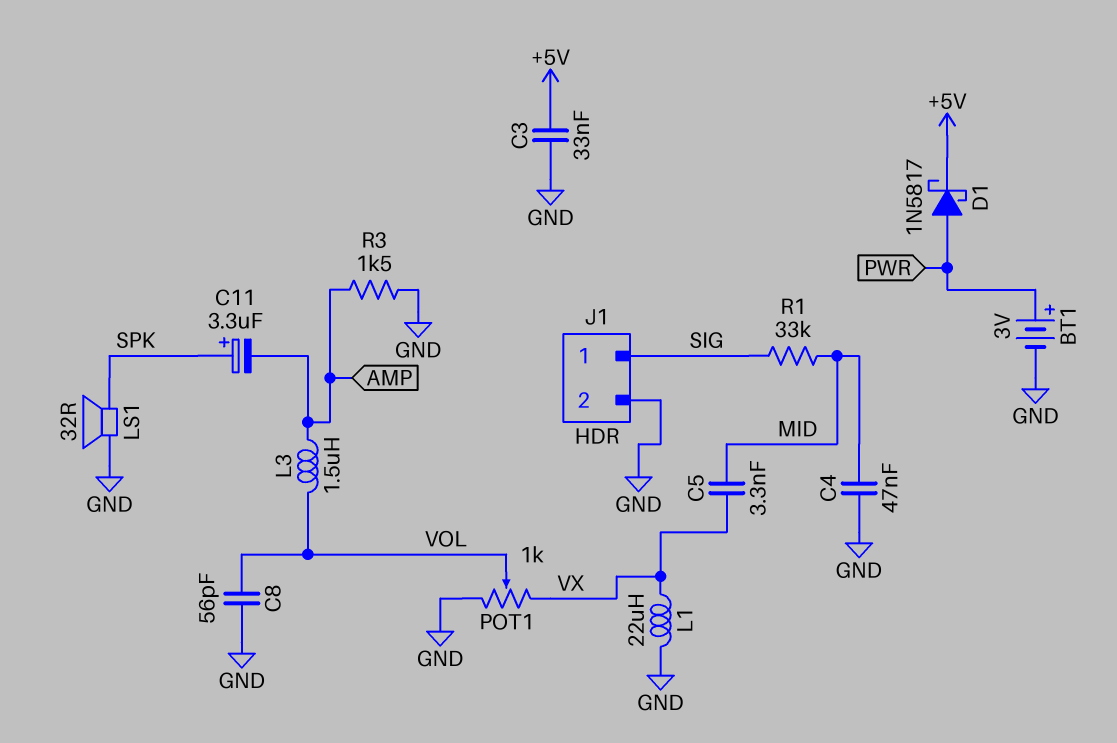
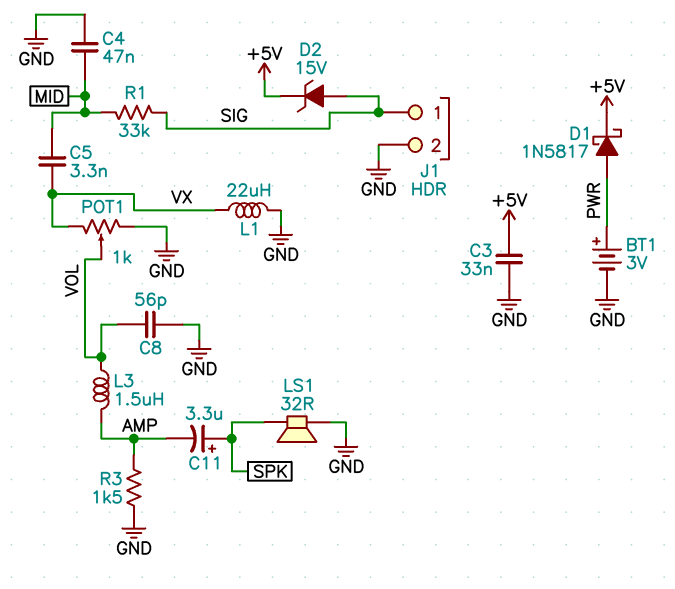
D2: none -> zener 15V (A SIG, K +5V)

